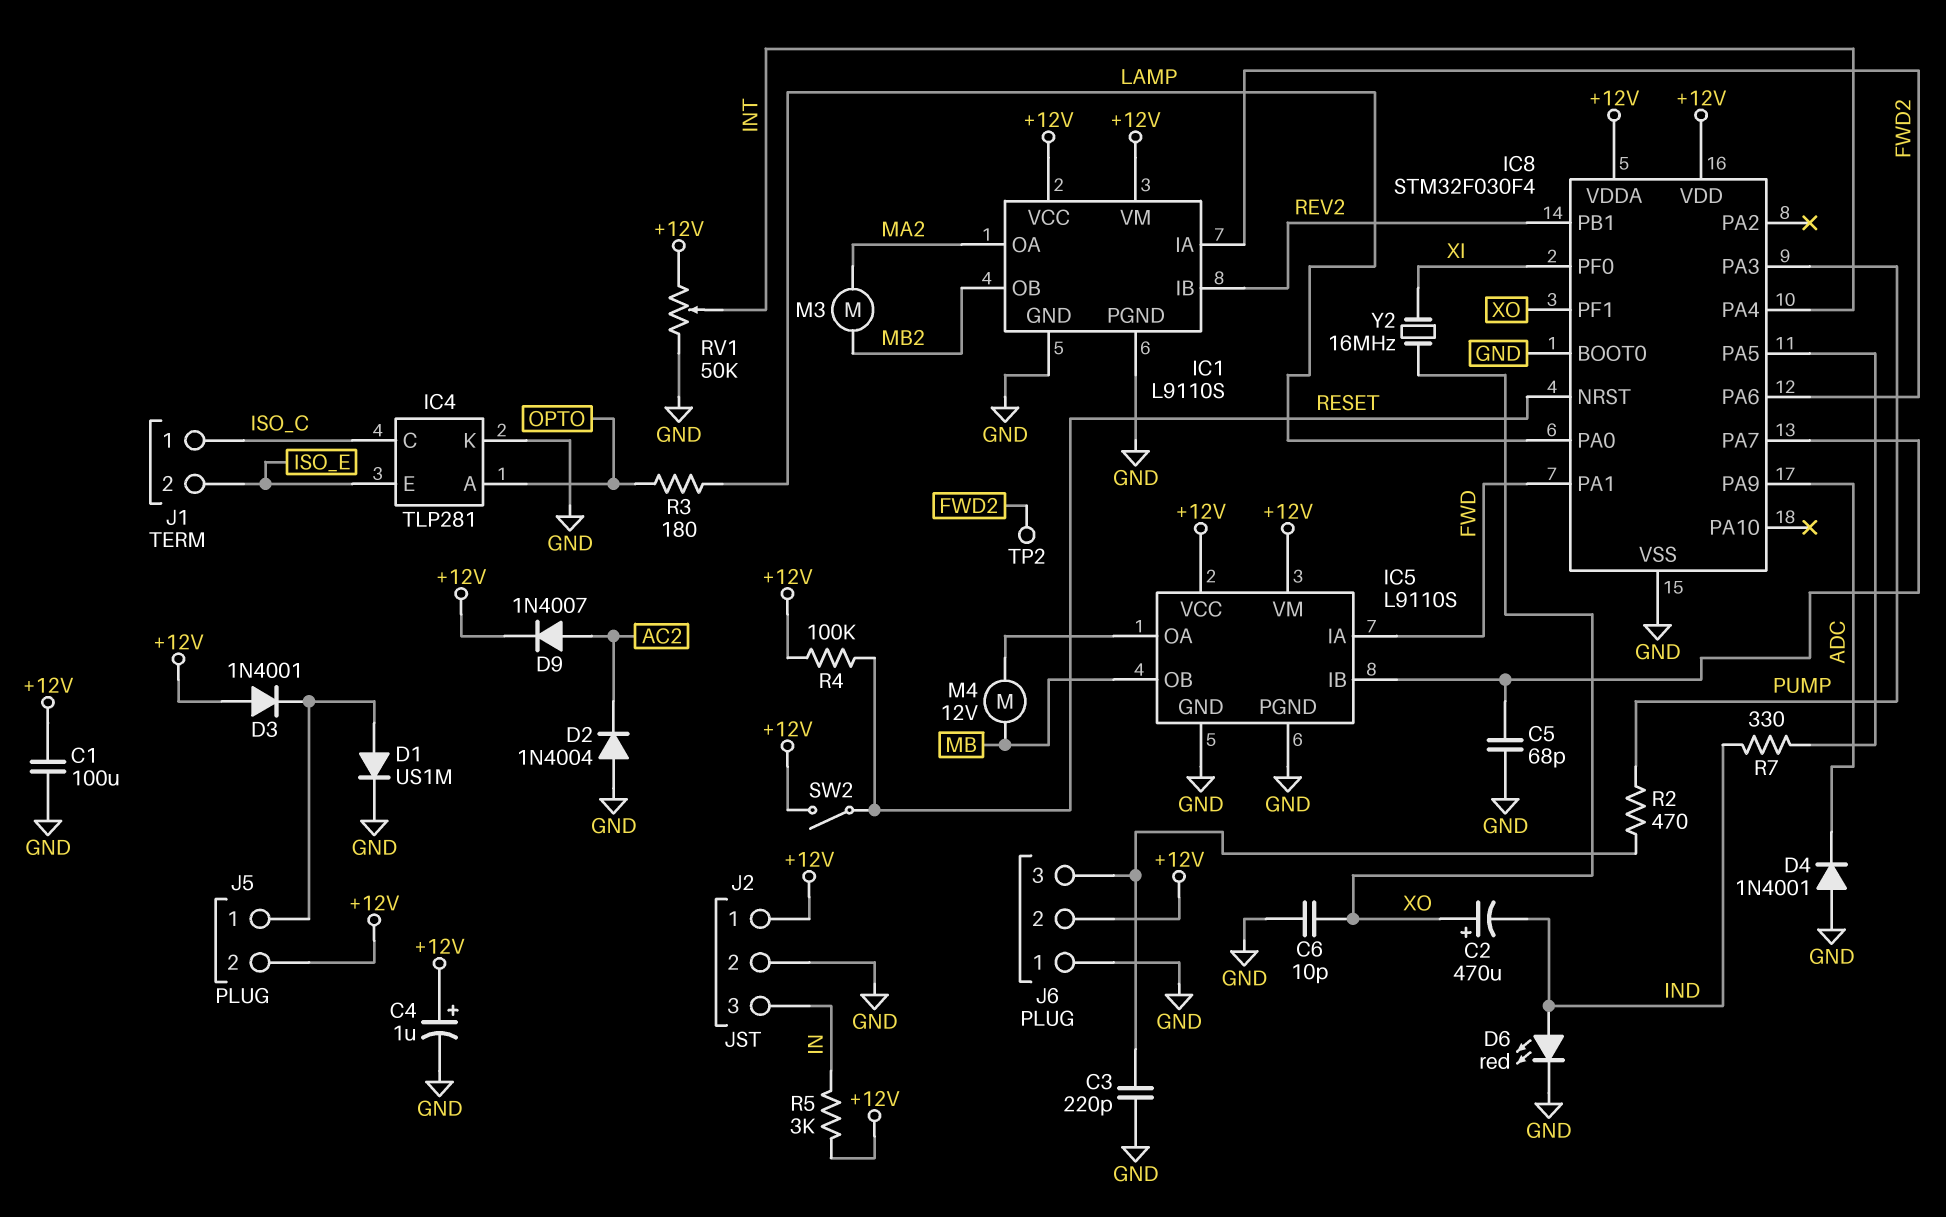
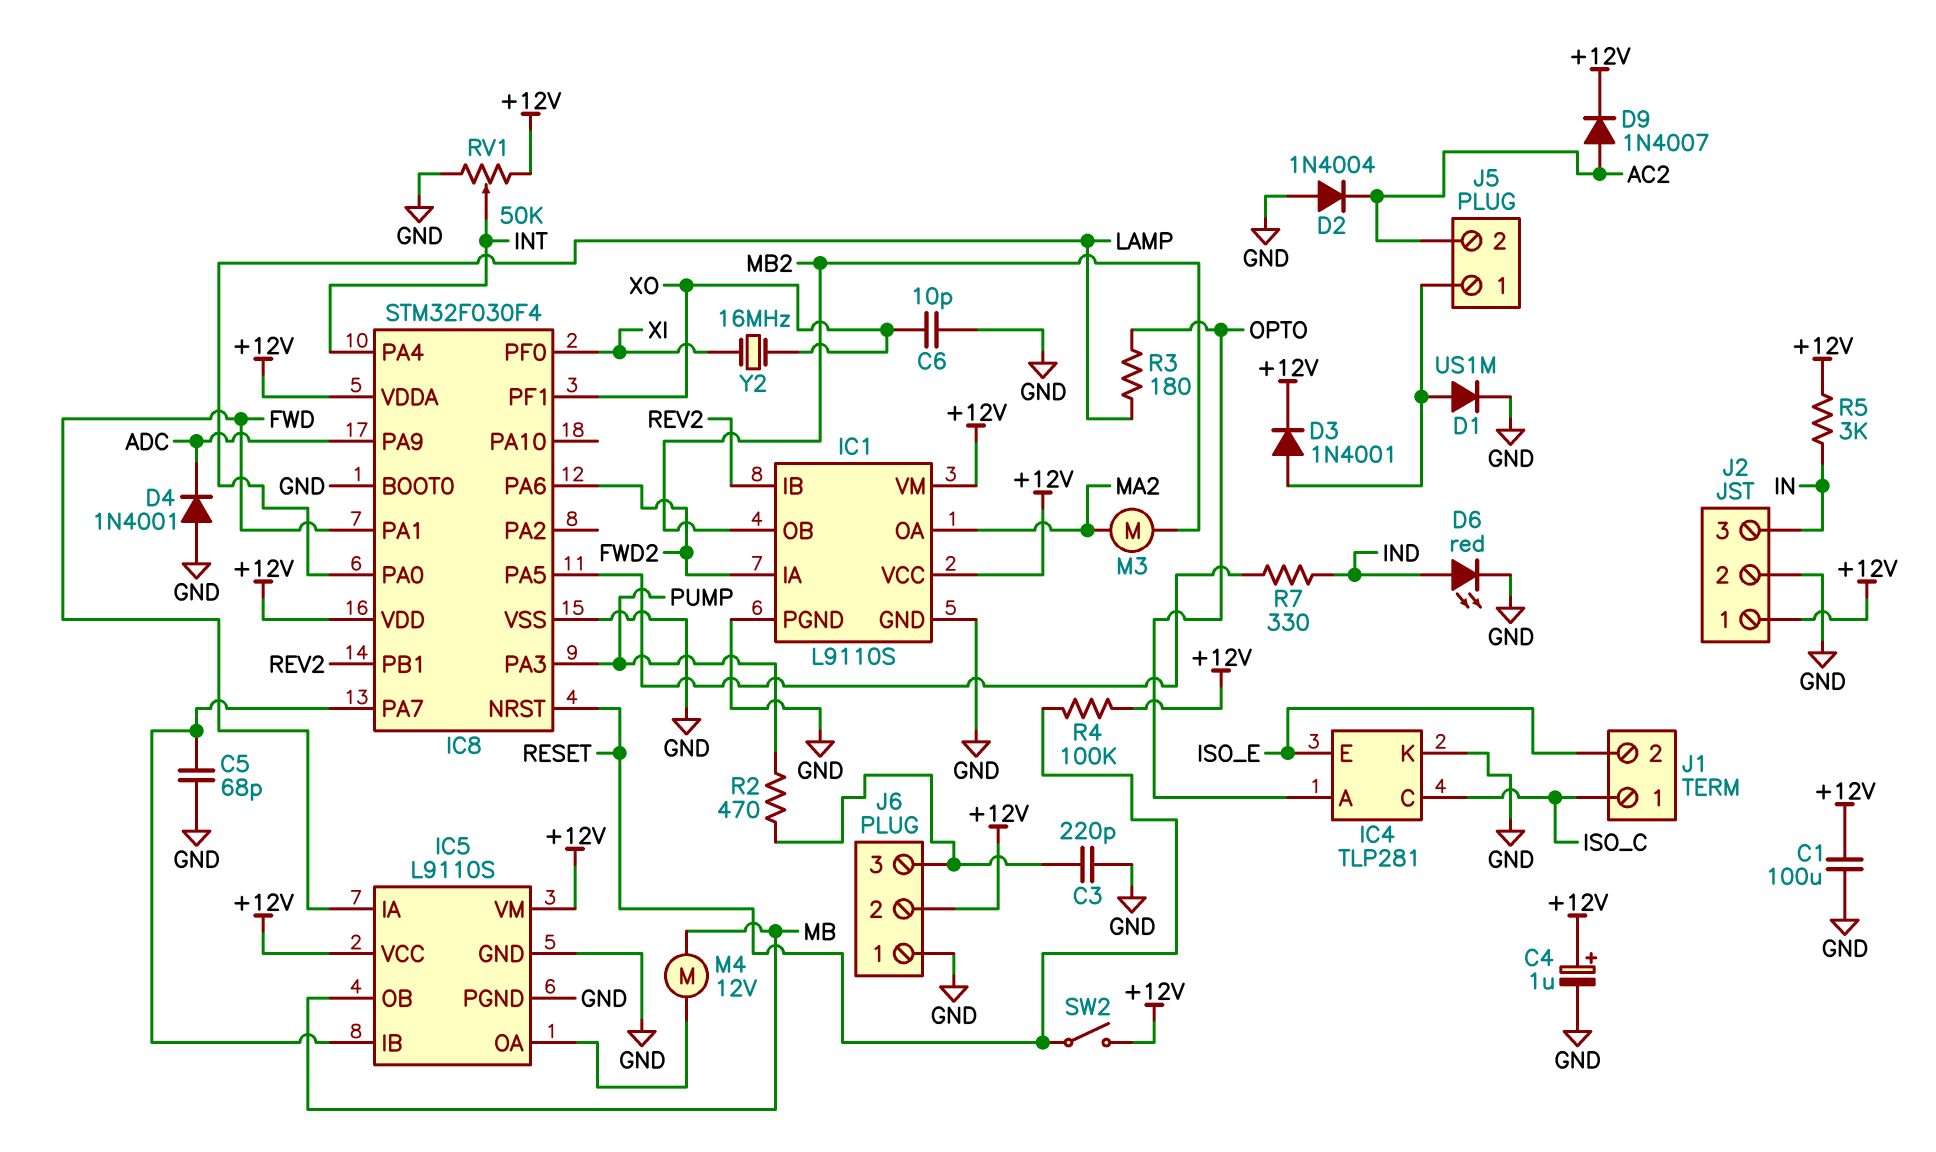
C2: 470uF (plus XO, minus IND) -> none
D3: diode 1N4001 (A +12V, K J5/1) -> diode 1N4001 (A J5/1, K +12V)
J5 pin 2: +12V -> AC2
TP2: test point (FWD2) -> none

